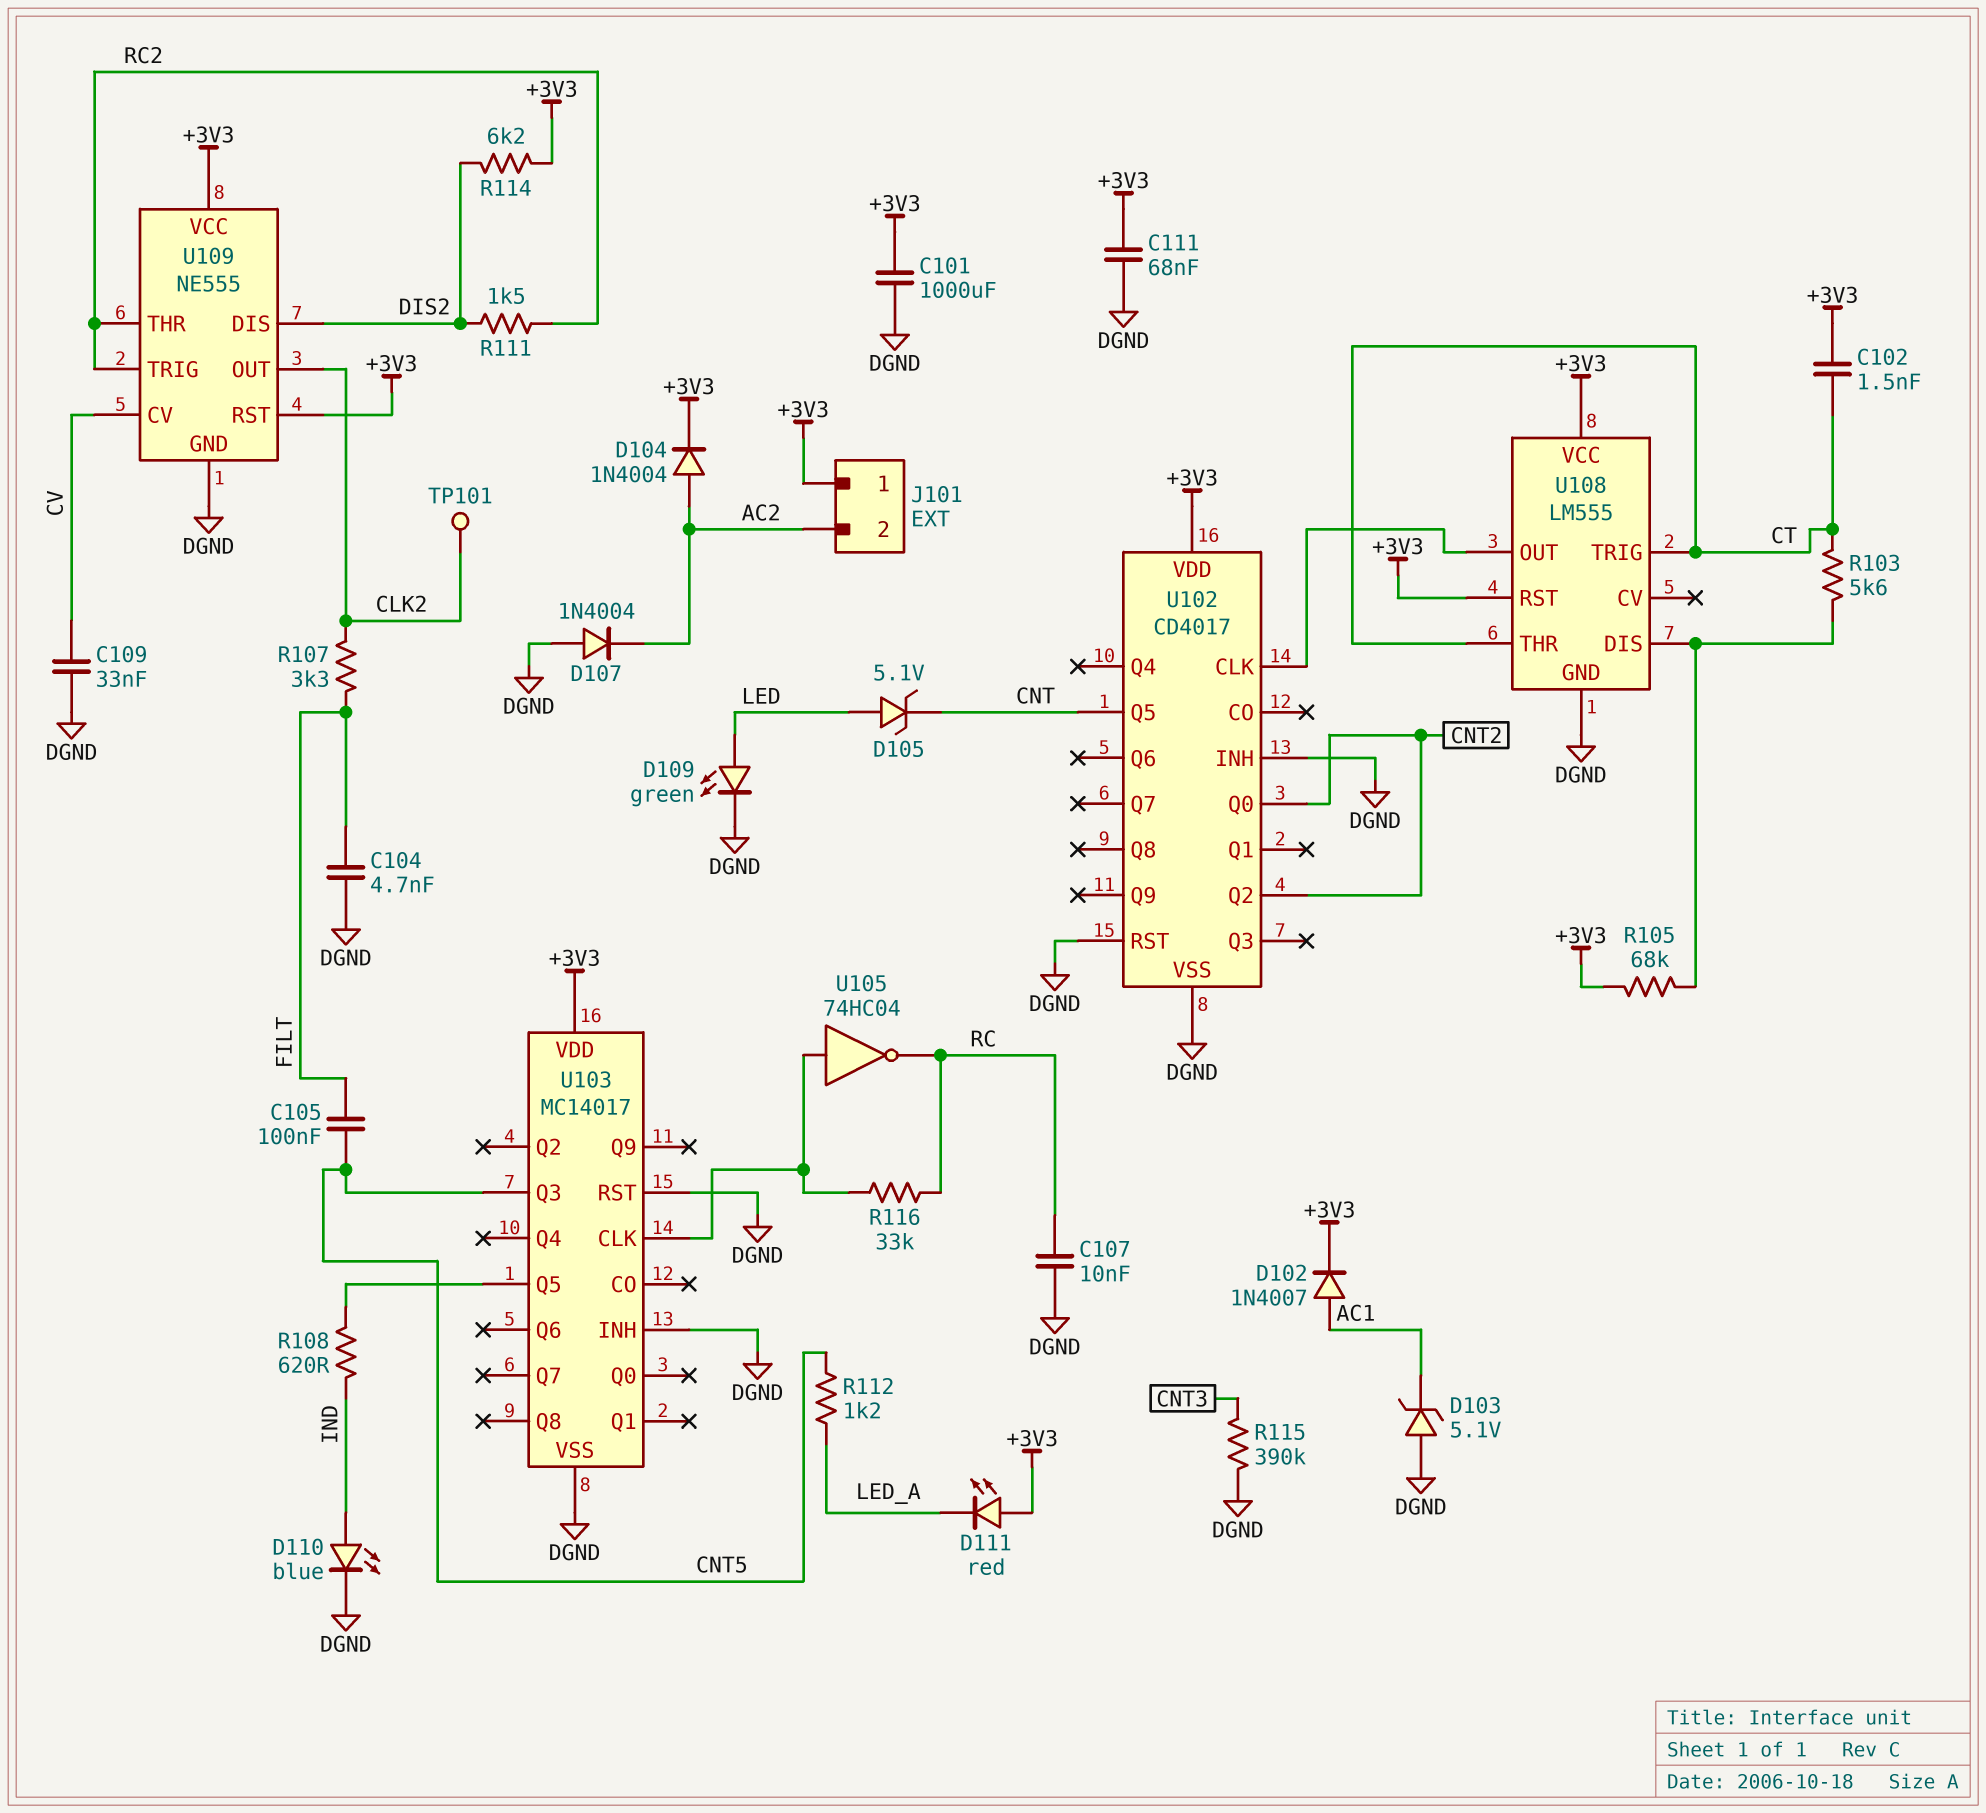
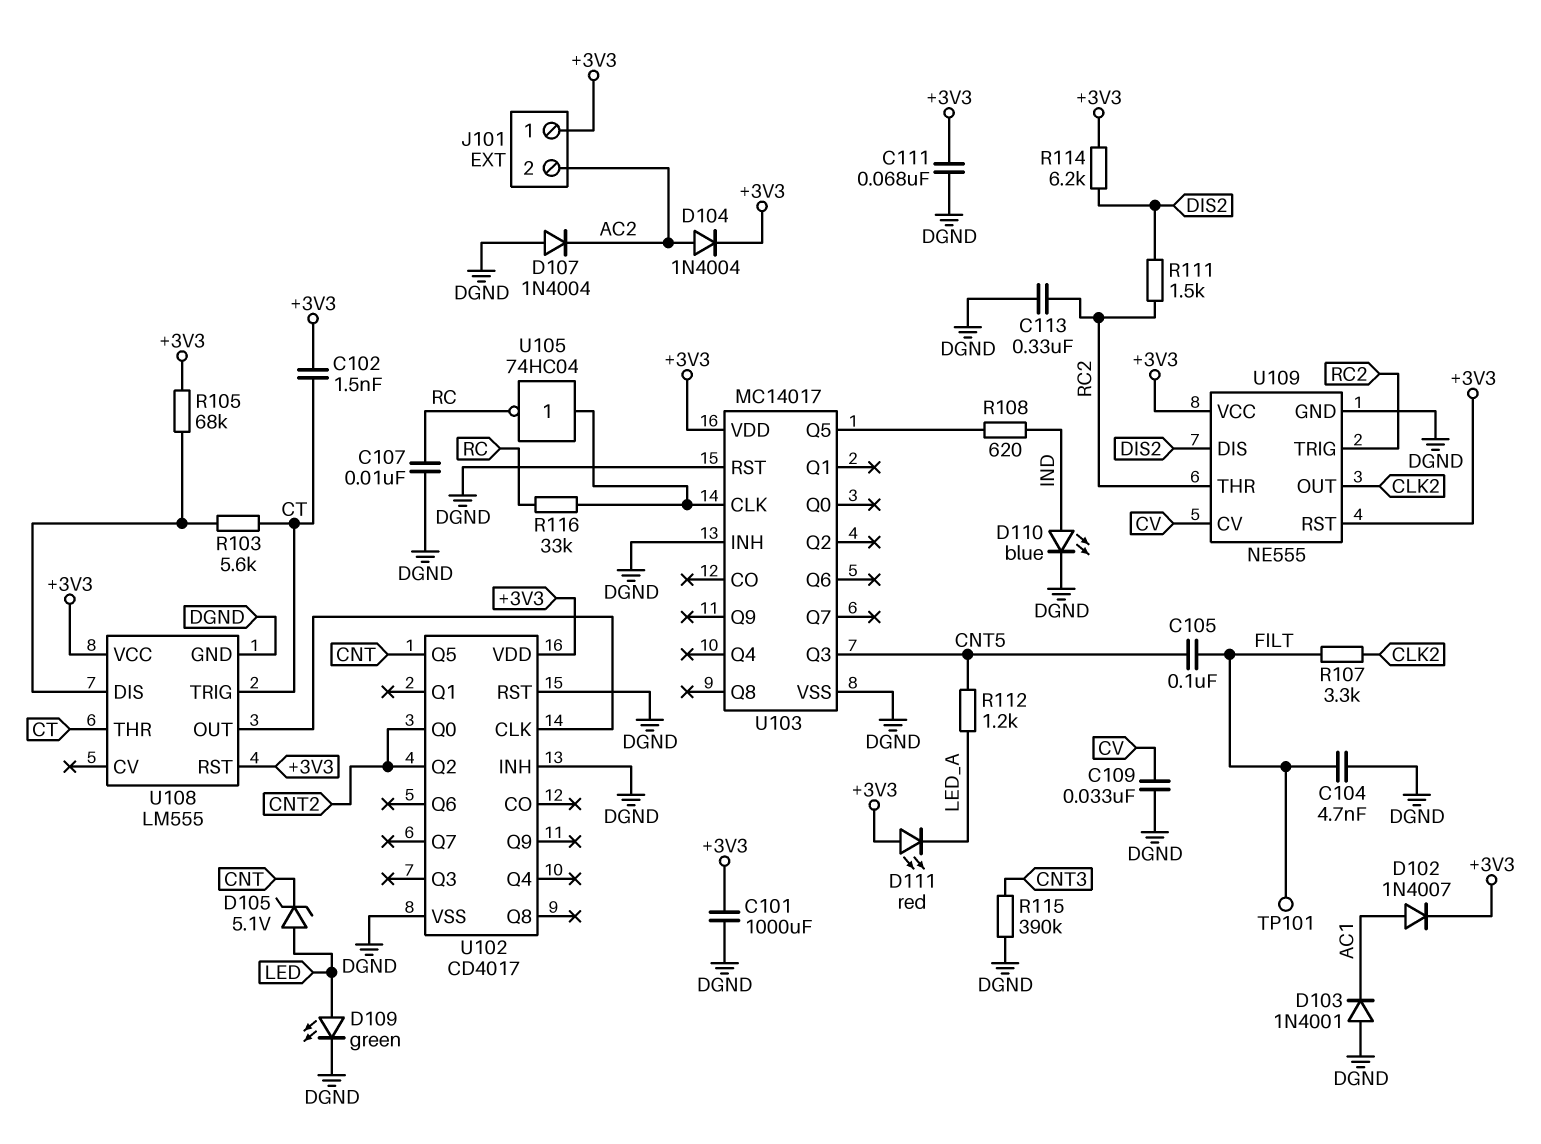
C113: none -> 330nF (DGND, RC2)
D103: zener 5.1V (A DGND, K AC1) -> diode 1N4001 (A DGND, K AC1)
TP101: test point (CLK2) -> test point (FILT)

